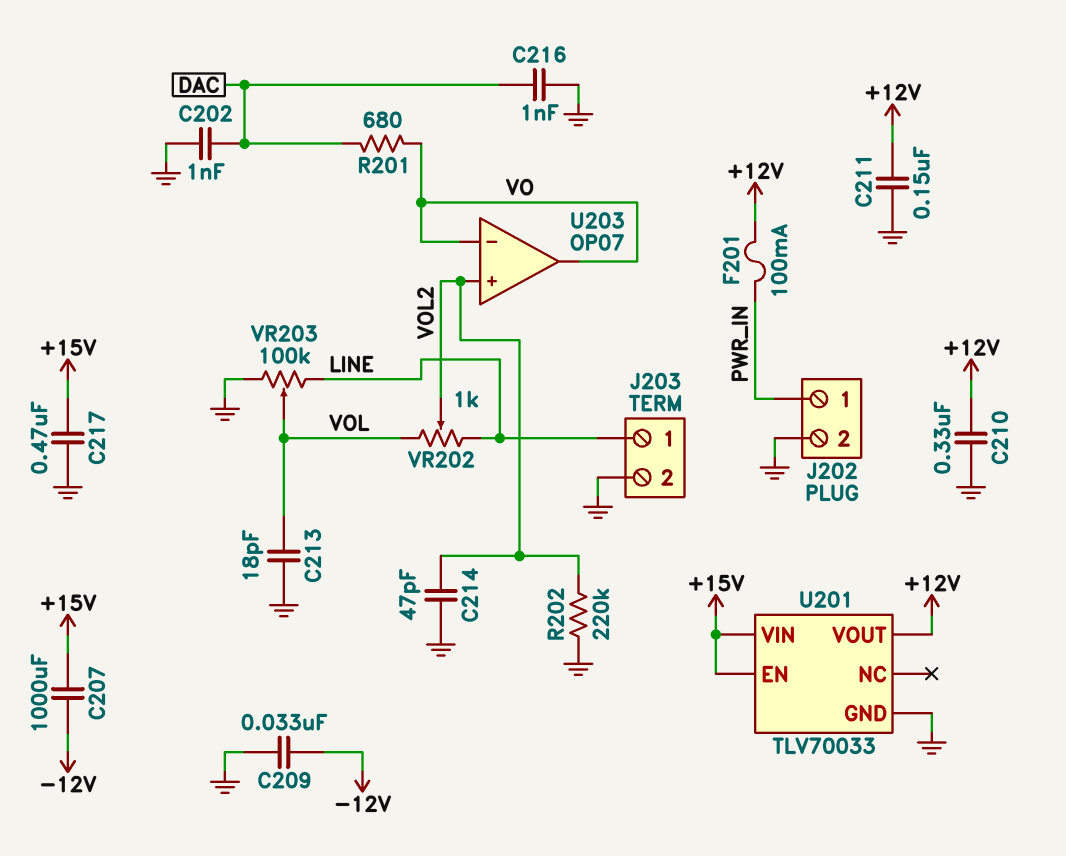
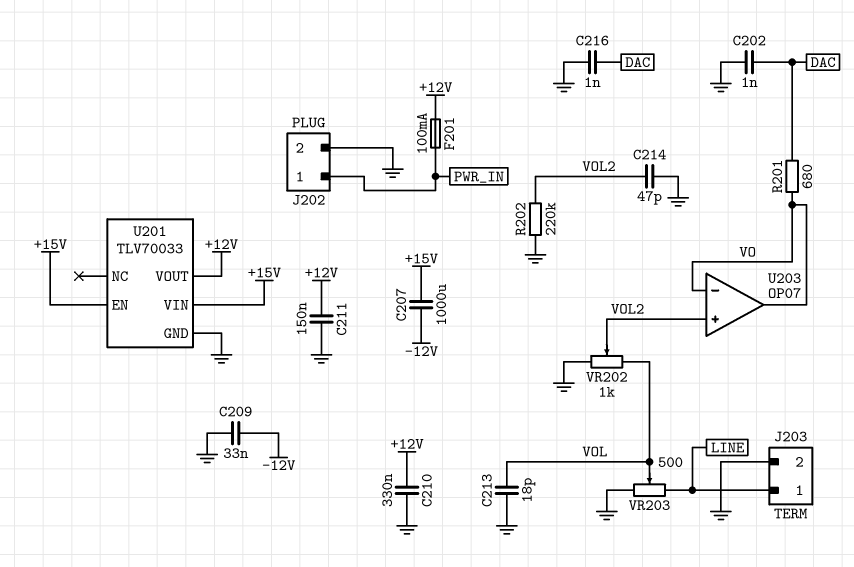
C217: 470nF (+15V, GND) -> none
VR202: 1k (LINE, VOL, wiper VOL2) -> 1k (GND, VOL, wiper VOL2)
VR203: 100k (GND, LINE, wiper VOL) -> 500 (GND, LINE, wiper VOL)

